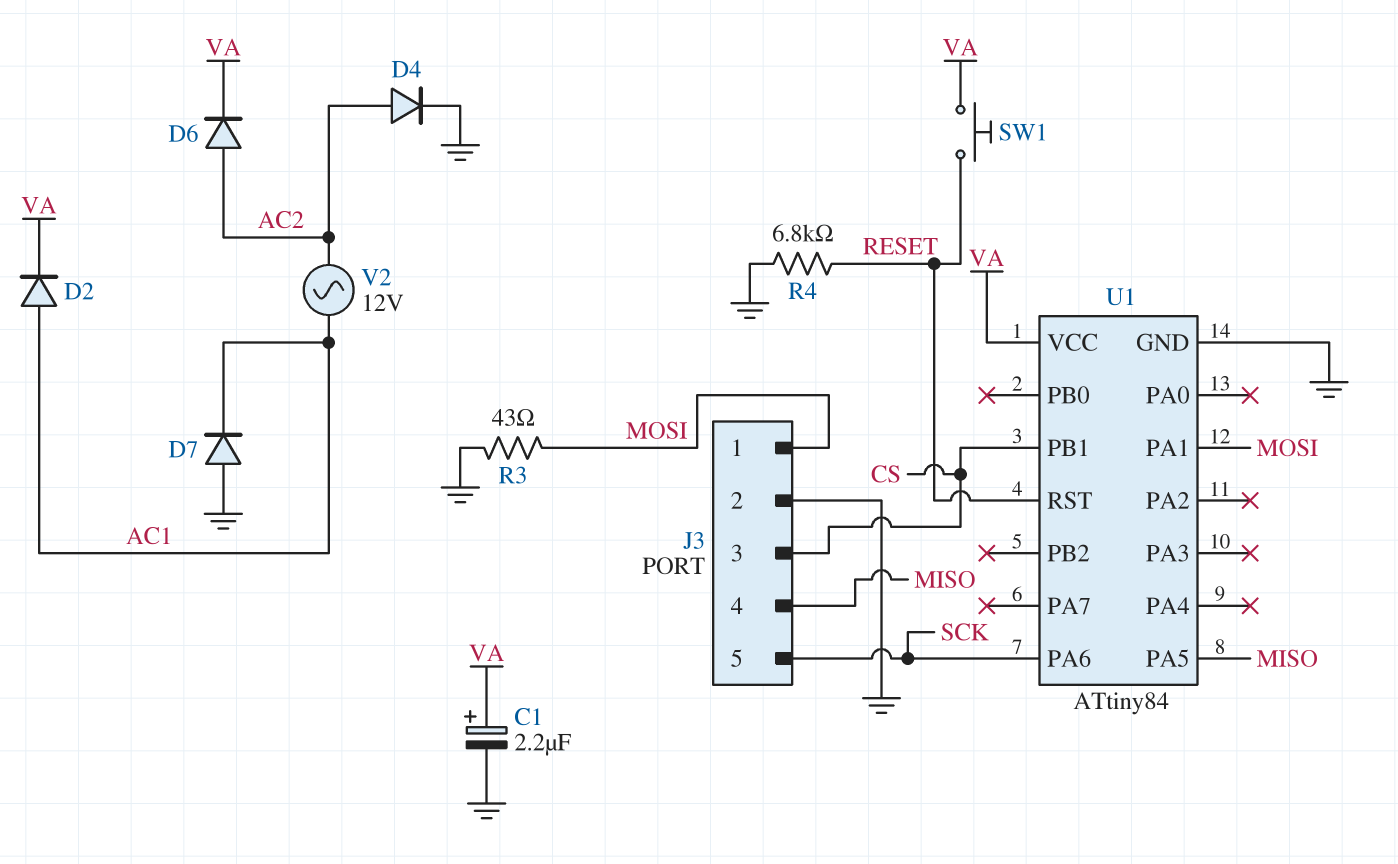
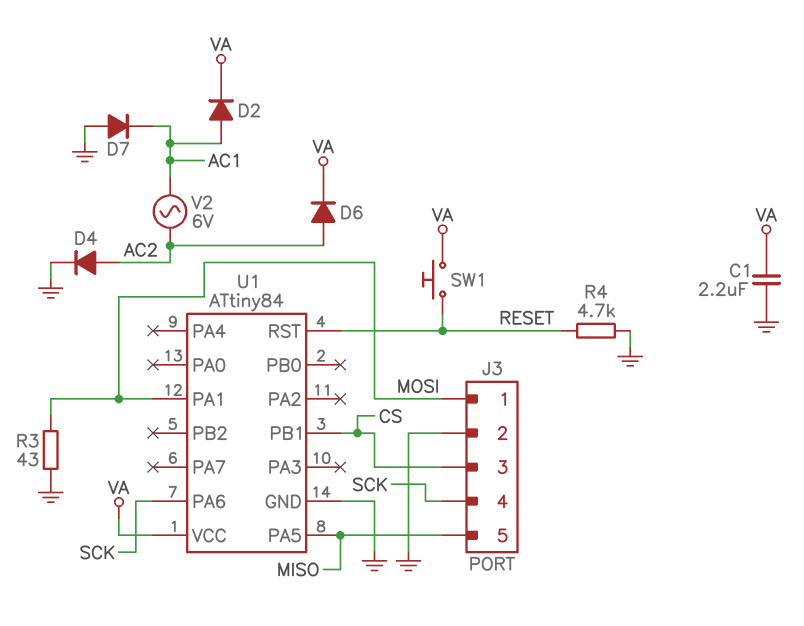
C1: 2.2uF (plus VA, minus GND) -> 2.2uF (GND, VA)
J3 pin 4: MISO -> SCK
J3 pin 5: SCK -> MISO
R4: 6.8k (GND, RESET) -> 4.7k (GND, RESET)
V2: AC 12V (AC1, AC2) -> AC 6V (AC1, AC2)

